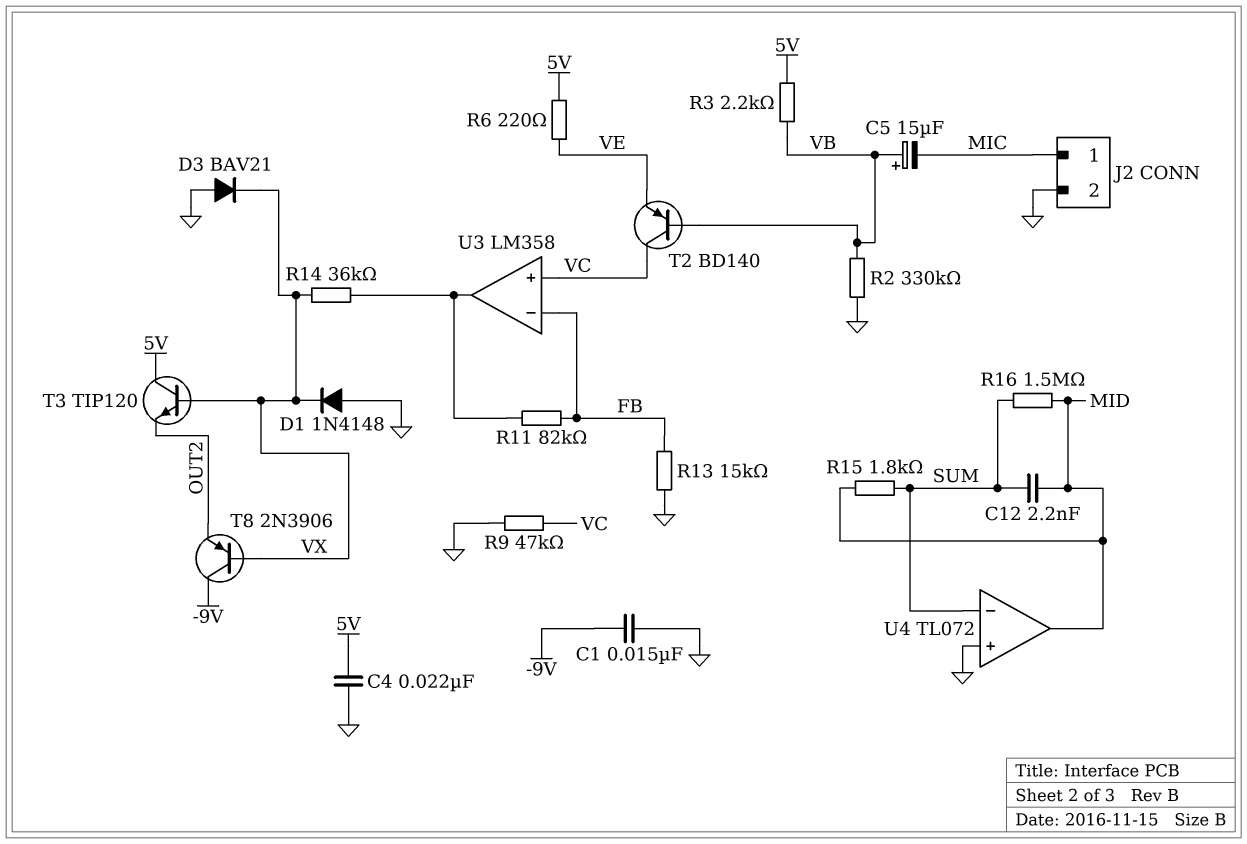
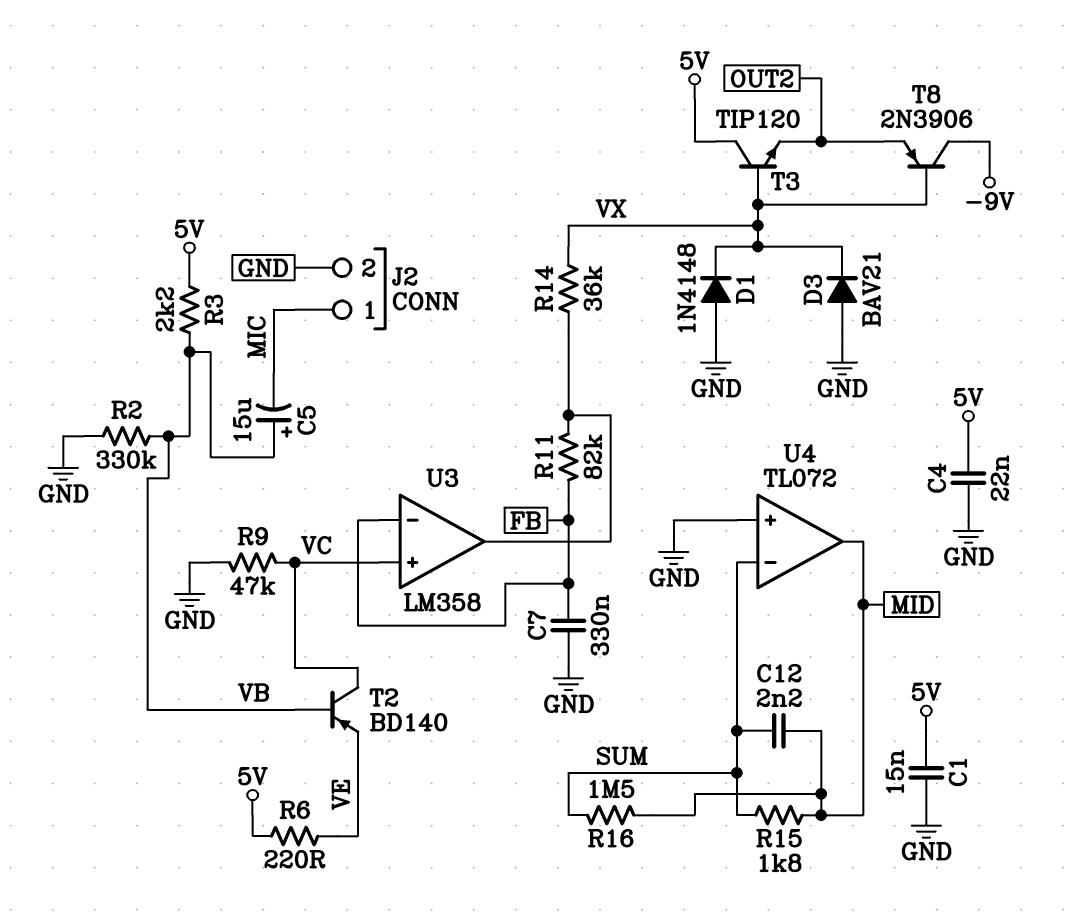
C1: 15nF (-9V, GND) -> 15nF (5V, GND)
C7: none -> 330nF (FB, GND)
R13: 15k (FB, GND) -> none

